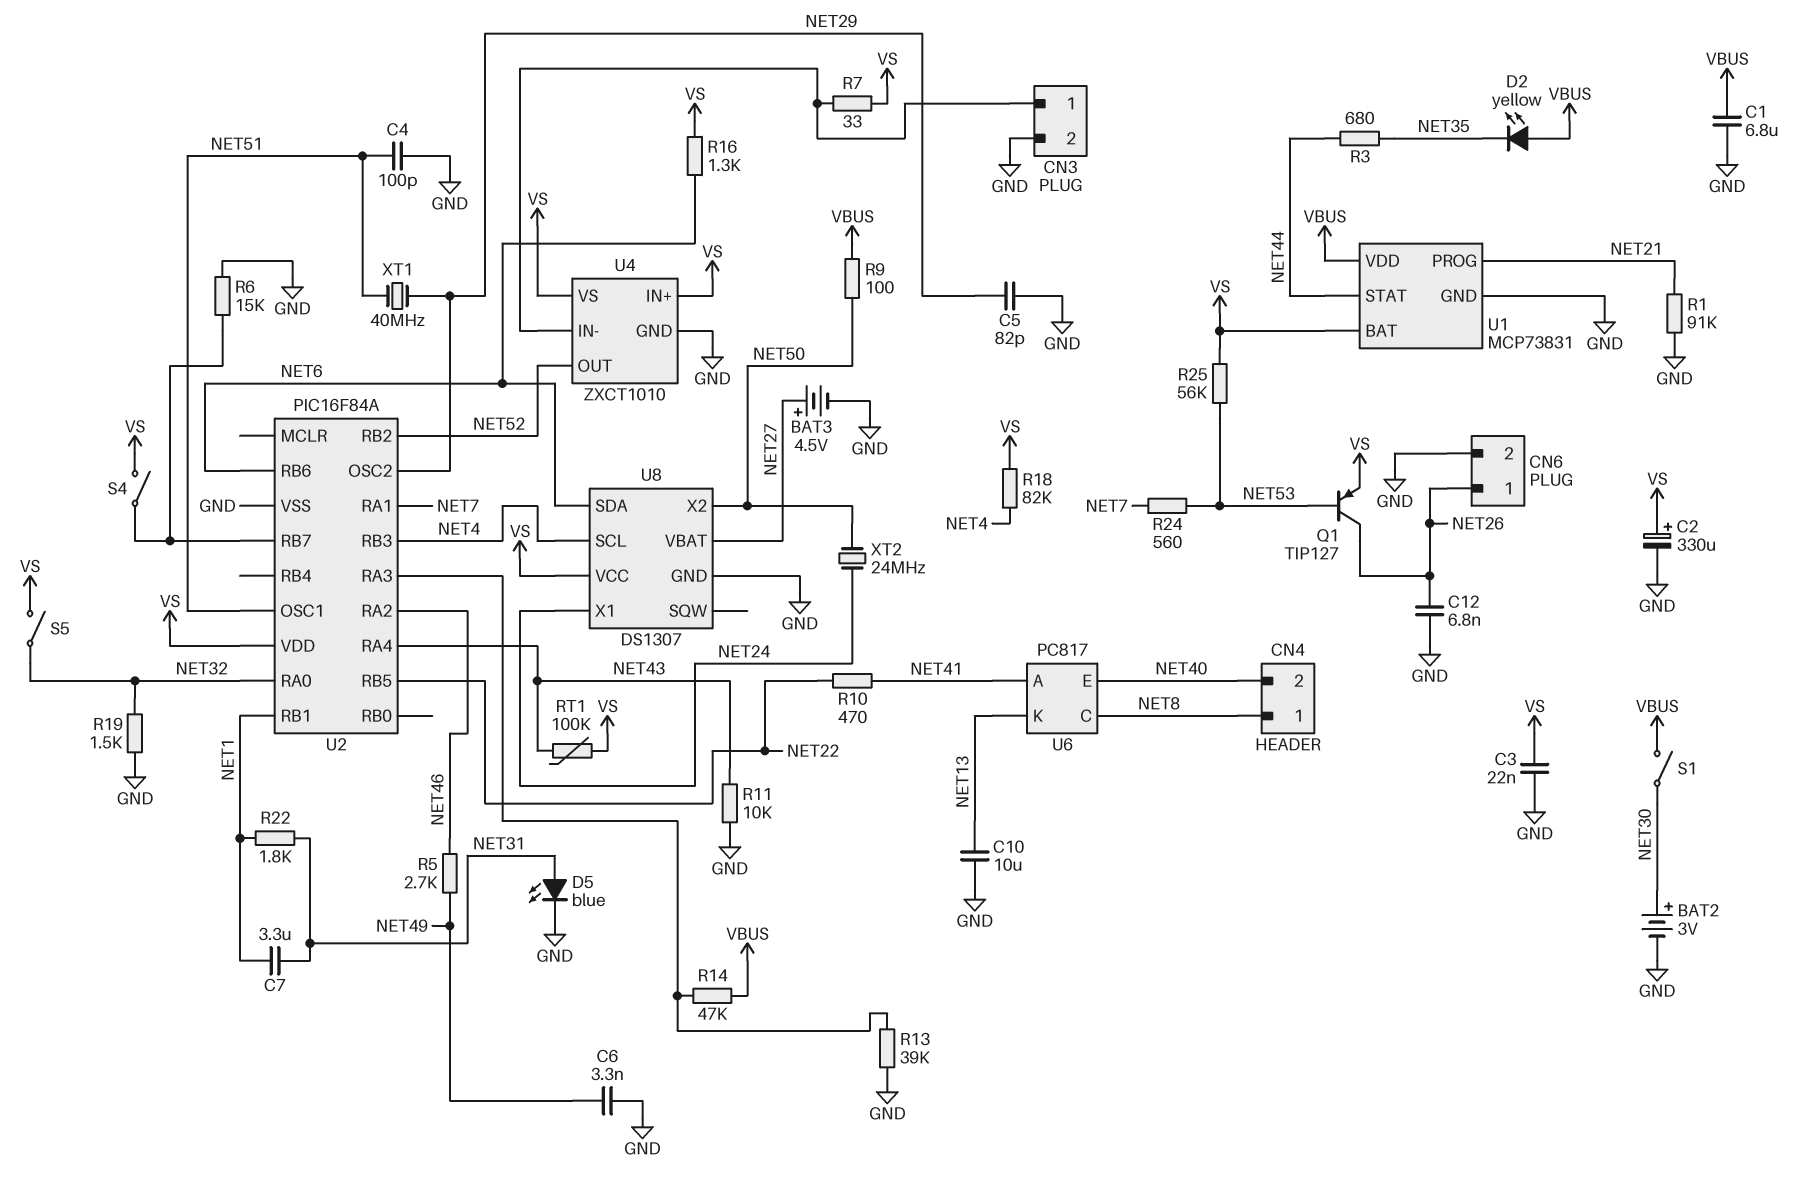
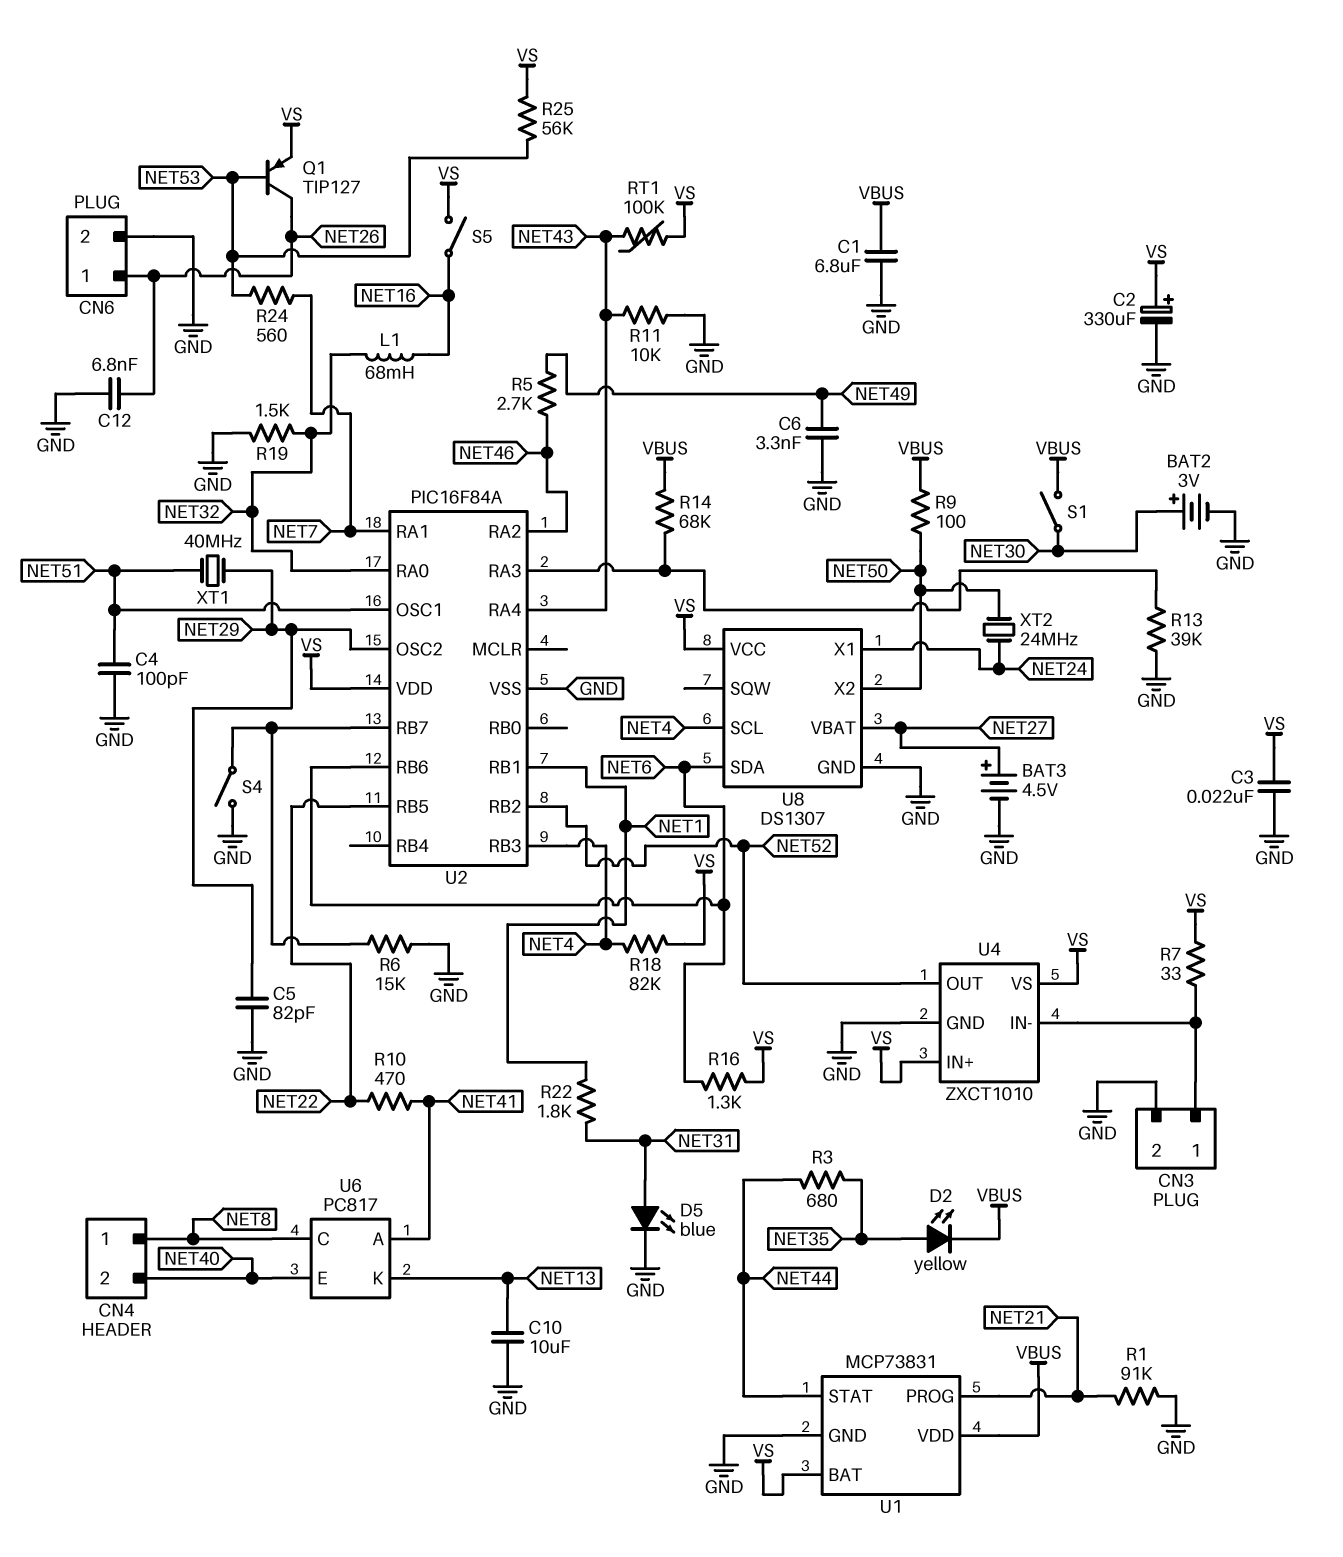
C7: 3.3uF (NET1, NET31) -> none
D2: LED yellow (A VBUS, K NET35) -> LED yellow (A NET35, K VBUS)
L1: none -> 68mH (NET16, NET32)
R14: 47k (U2/RA3, VBUS) -> 68k (U2/RA3, VBUS)
S4: switch (U2/RB7, VS) -> switch (GND, U2/RB7)
S5: switch (NET32, VS) -> switch (NET16, VS)

